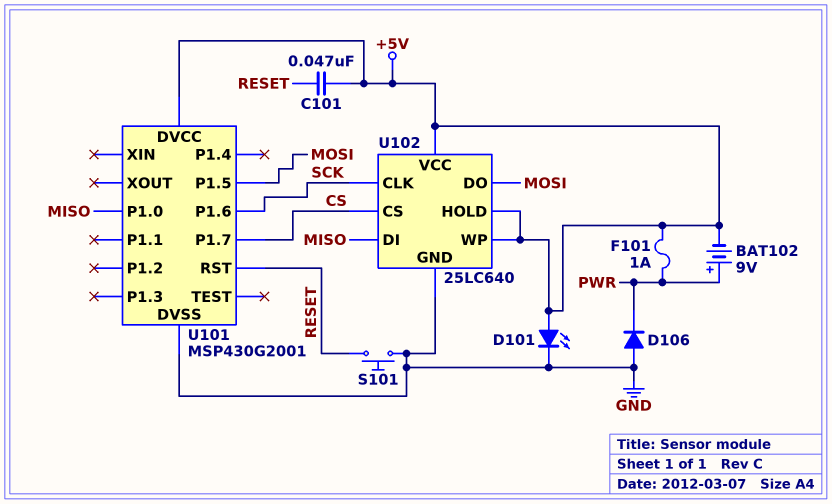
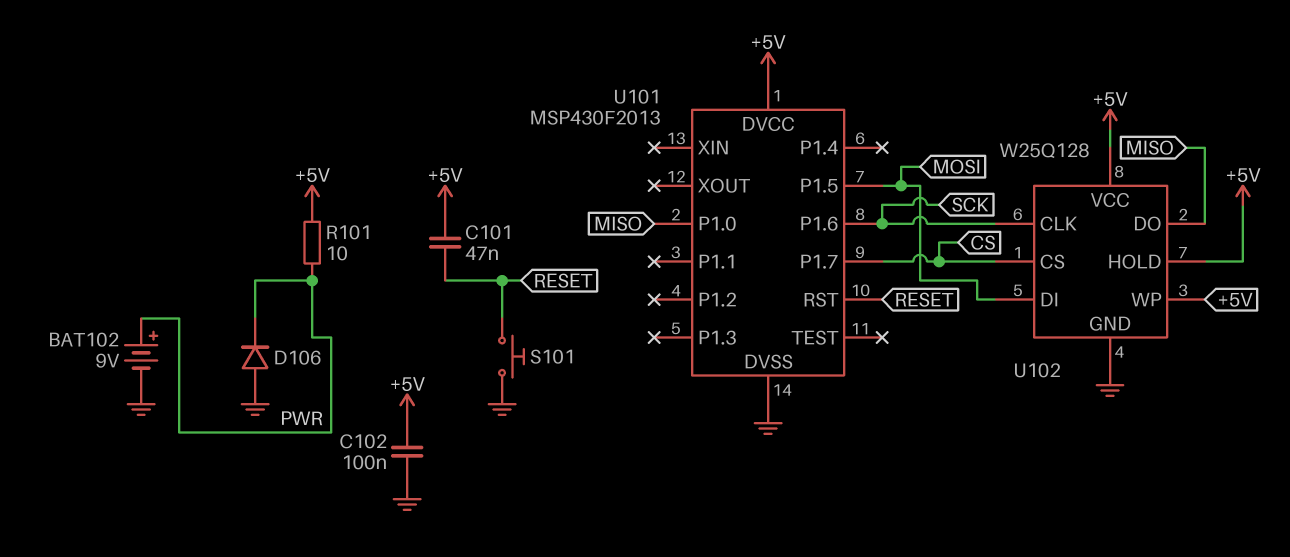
BAT102: 9V (plus PWR, minus +5V) -> 9V (plus PWR, minus GND)
C102: none -> 100nF (+5V, GND)
D101: LED (A +5V, K GND) -> none
F101: 1A (+5V, PWR) -> none
R101: none -> 10 (+5V, PWR)
U101: MSP430G2001 -> MSP430F2013
U102: 25LC640 -> W25Q128
U102 pin DI: MISO -> MOSI
U102 pin DO: MOSI -> MISO

